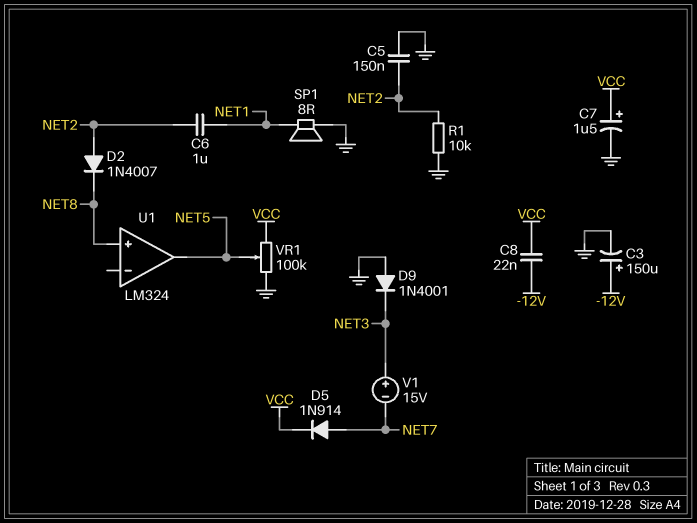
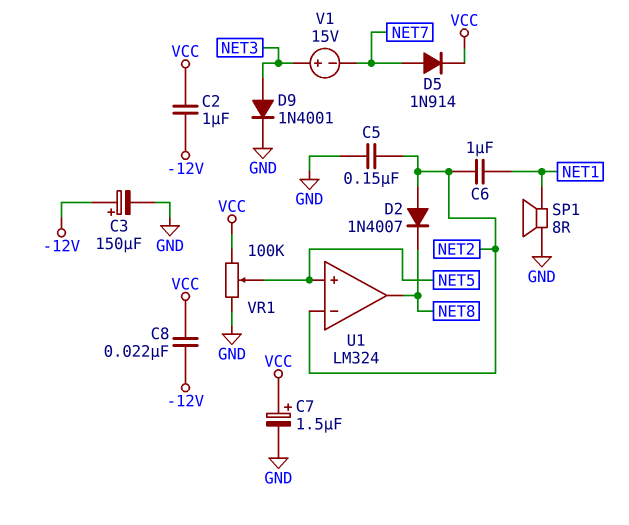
C2: none -> 1uF (-12V, VCC)
D9: diode 1N4001 (A GND, K NET3) -> diode 1N4001 (A NET3, K GND)
R1: 10k (GND, NET2) -> none
U1 pin in+: NET8 -> NET5
U1 pin in-: none -> NET2
U1 pin out: NET5 -> NET8

